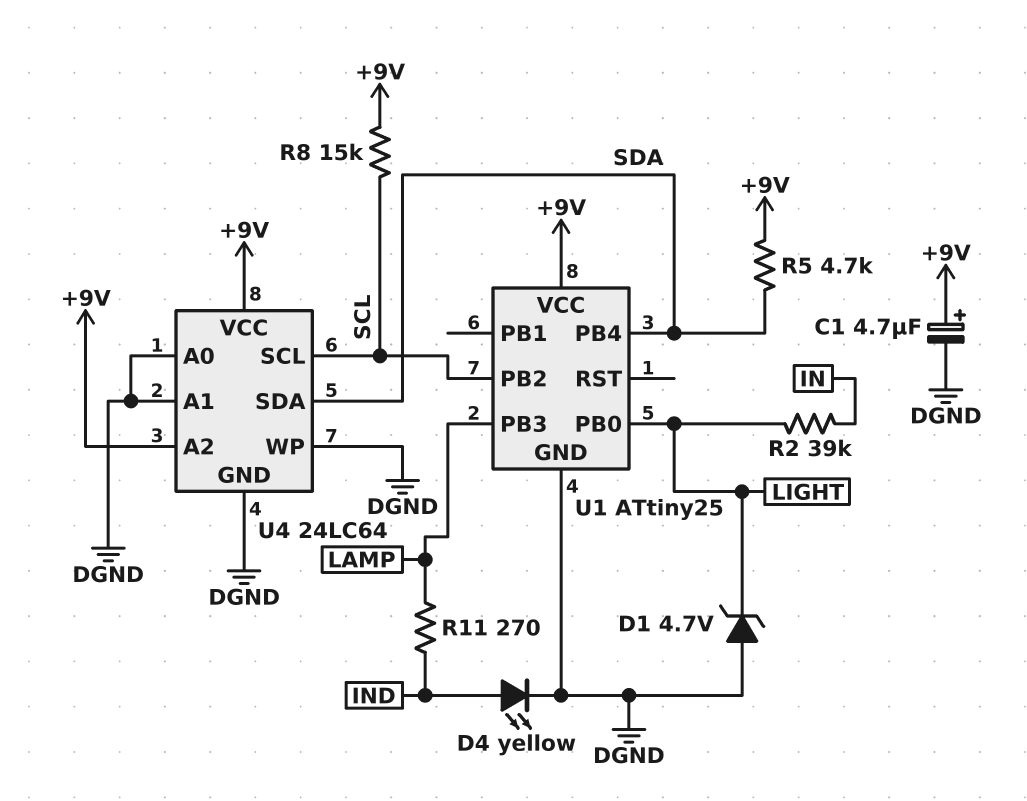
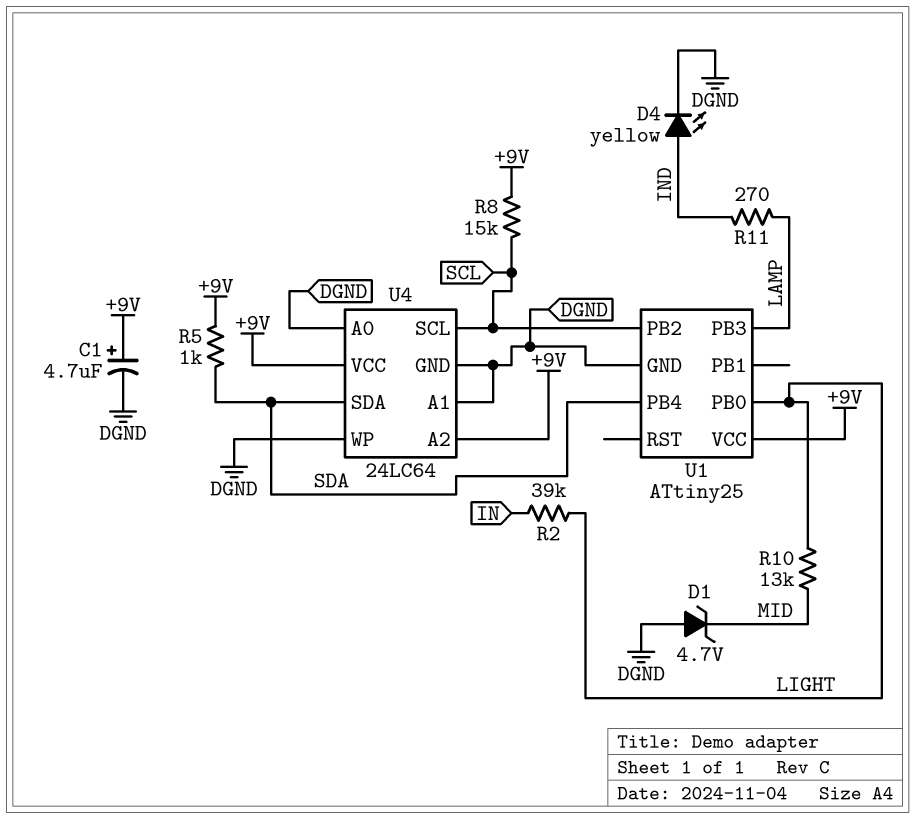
D1: zener 4.7V (A DGND, K LIGHT) -> zener 4.7V (A DGND, K MID)
R5: 4.7k (+9V, SDA) -> 1k (+9V, SDA)
R10: none -> 13k (LIGHT, MID)

